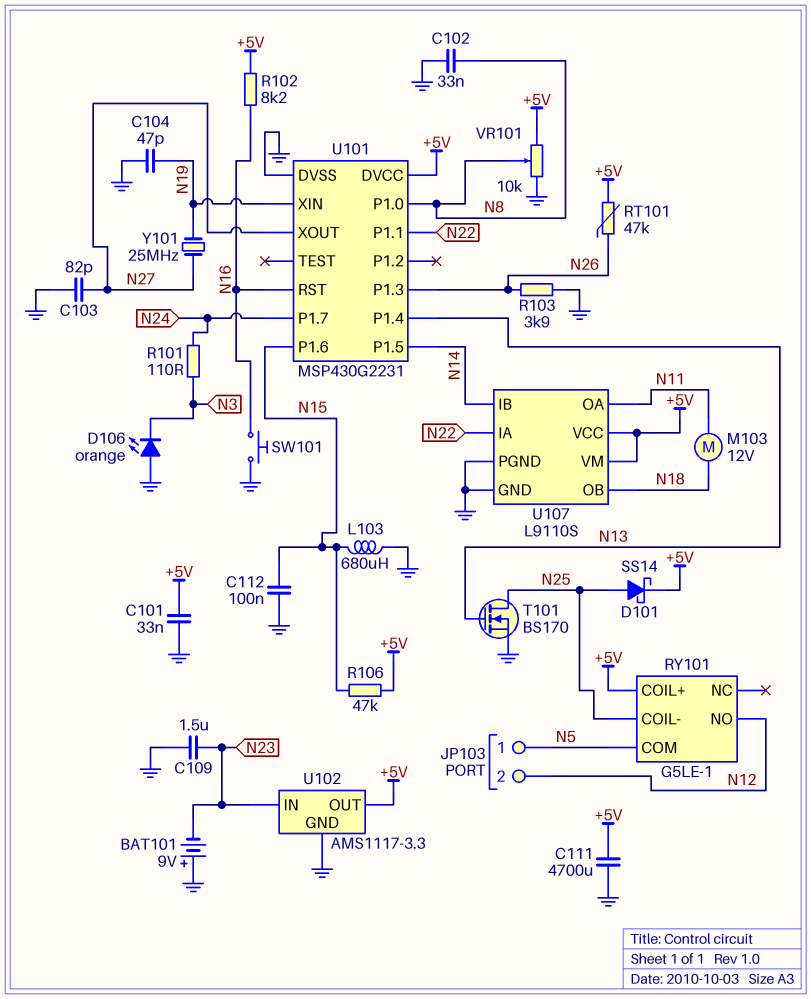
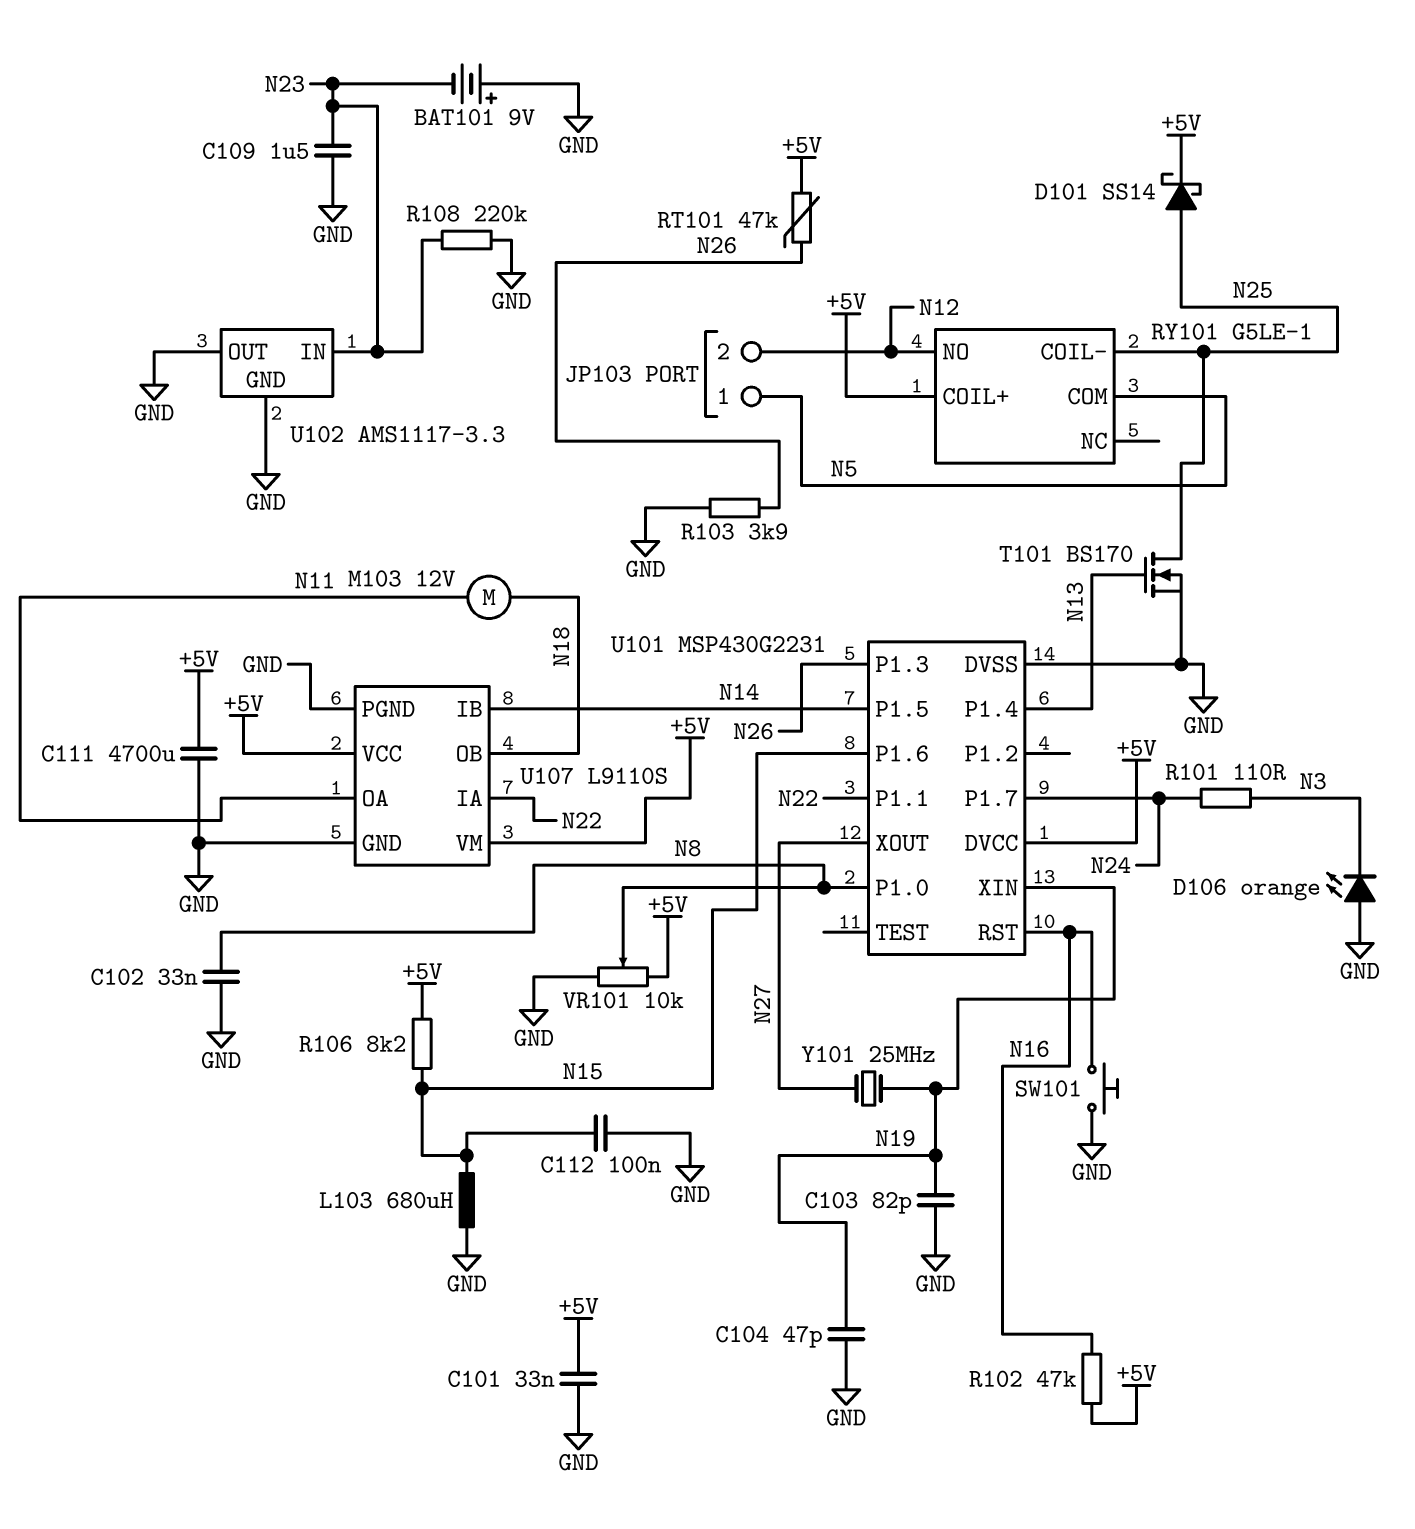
C103: 82pF (GND, N27) -> 82pF (GND, N19)
R102: 8.2k (+5V, N16) -> 47k (+5V, N16)
R106: 47k (+5V, N15) -> 8.2k (+5V, N15)
R108: none -> 220k (GND, N23)
U102 pin OUT: +5V -> GND

